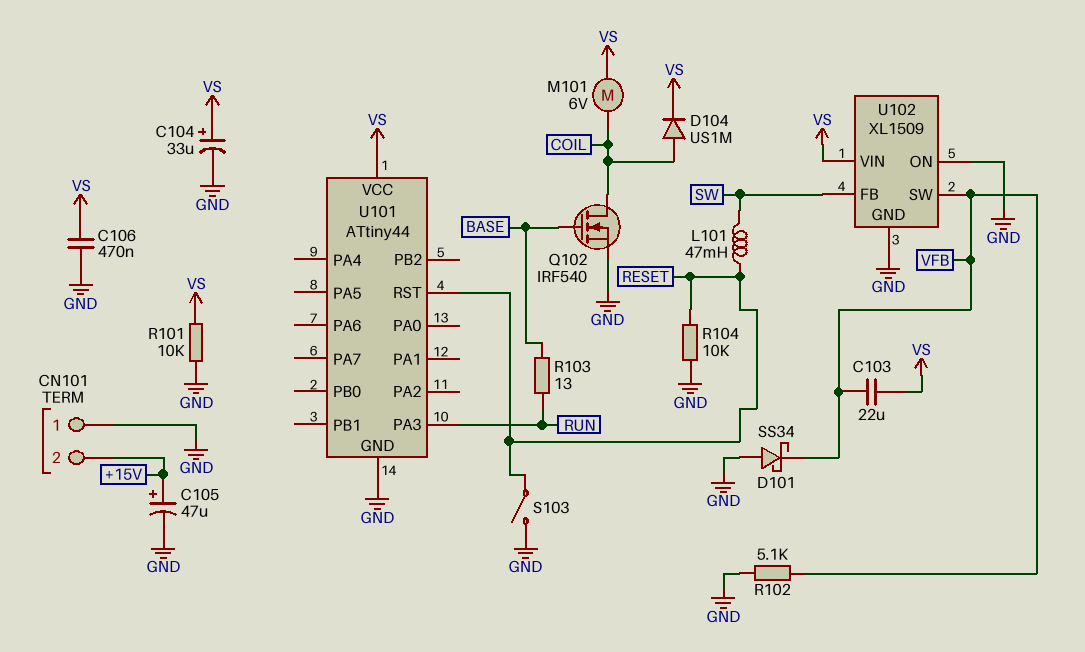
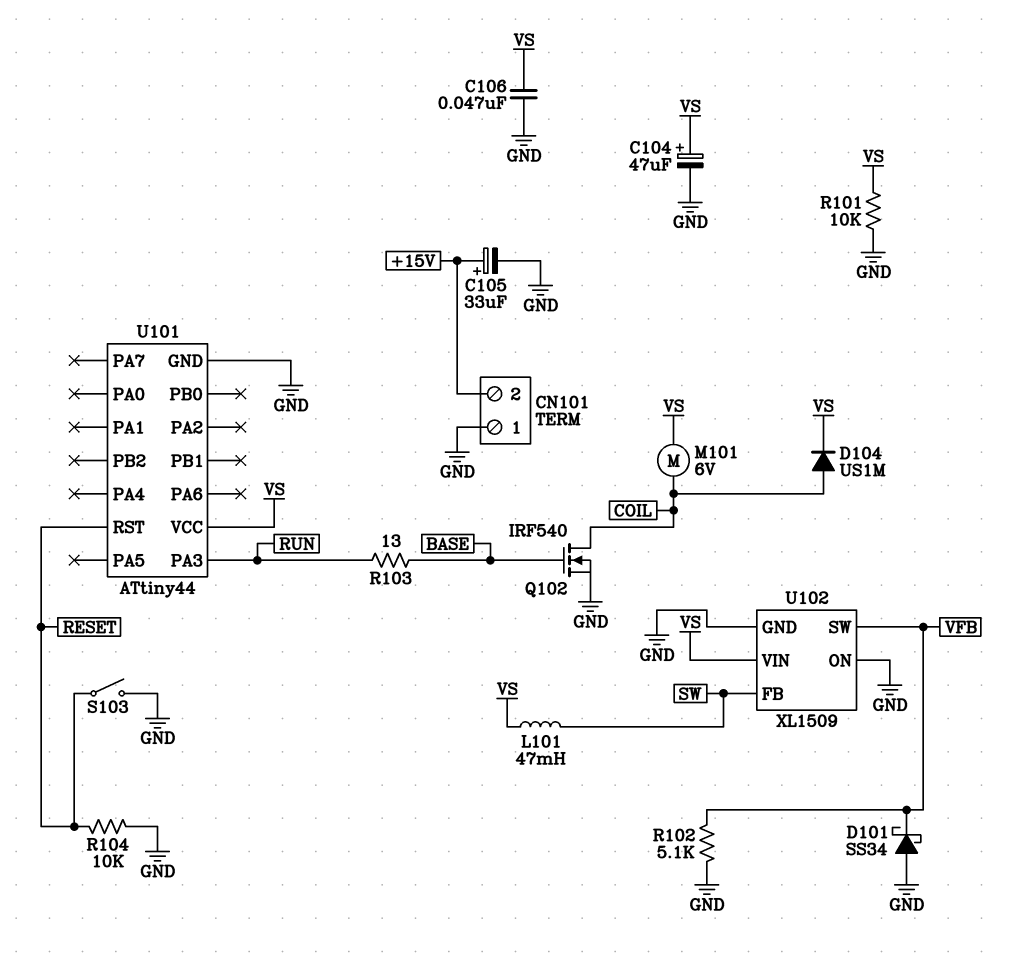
C103: 22uF (VFB, VS) -> none
C104: 33uF (plus VS, minus GND) -> 47uF (plus VS, minus GND)
C105: 47uF (plus +15V, minus GND) -> 33uF (plus +15V, minus GND)
C106: 470nF (GND, VS) -> 47nF (GND, VS)
L101: 47mH (RESET, SW) -> 47mH (SW, VS)

